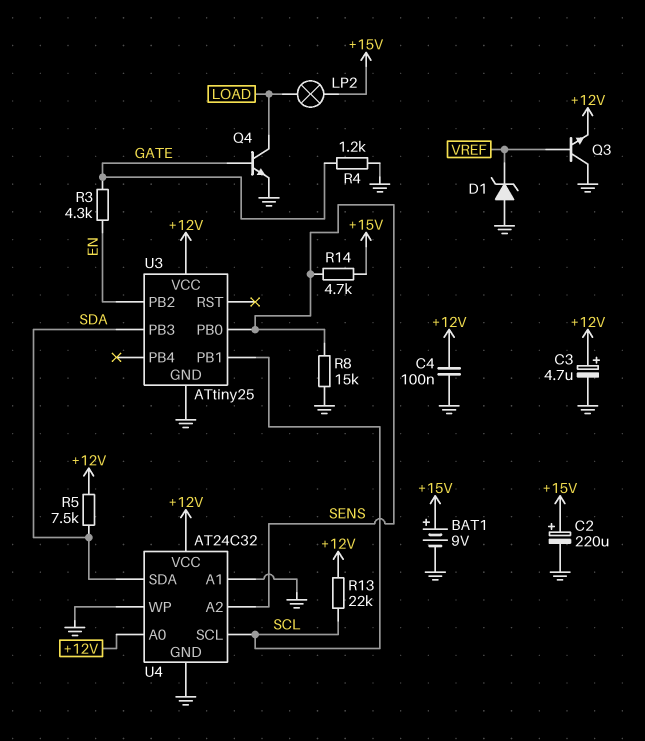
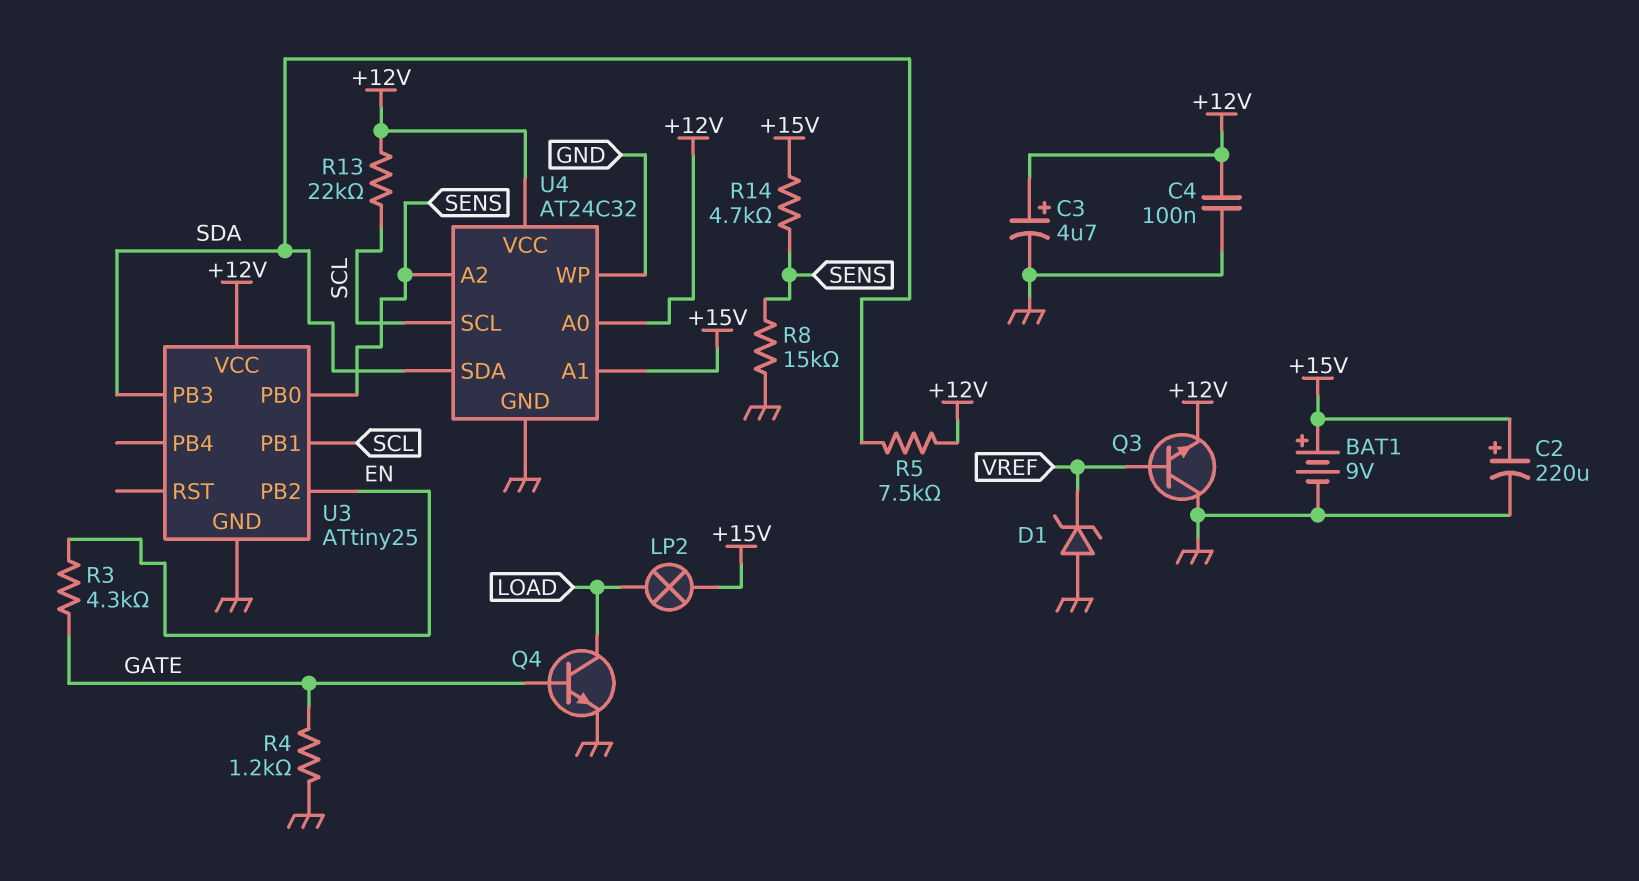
U4 pin A1: GND -> +15V

